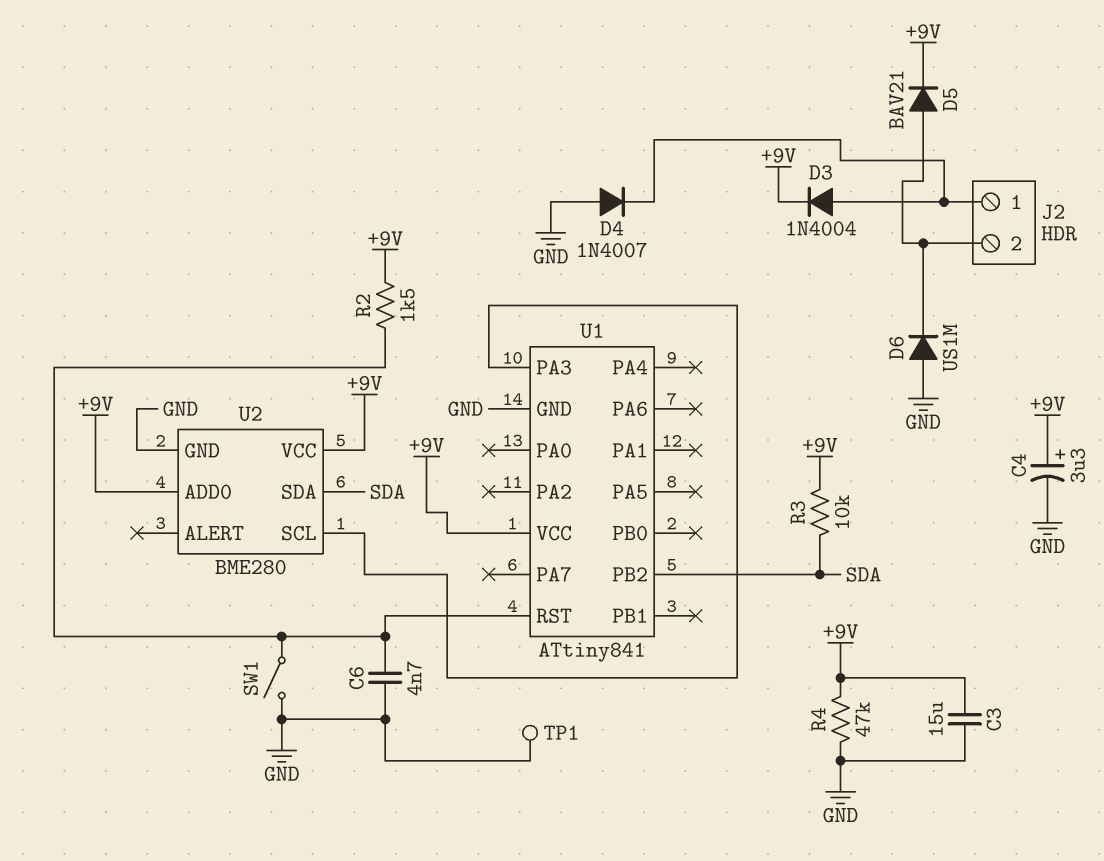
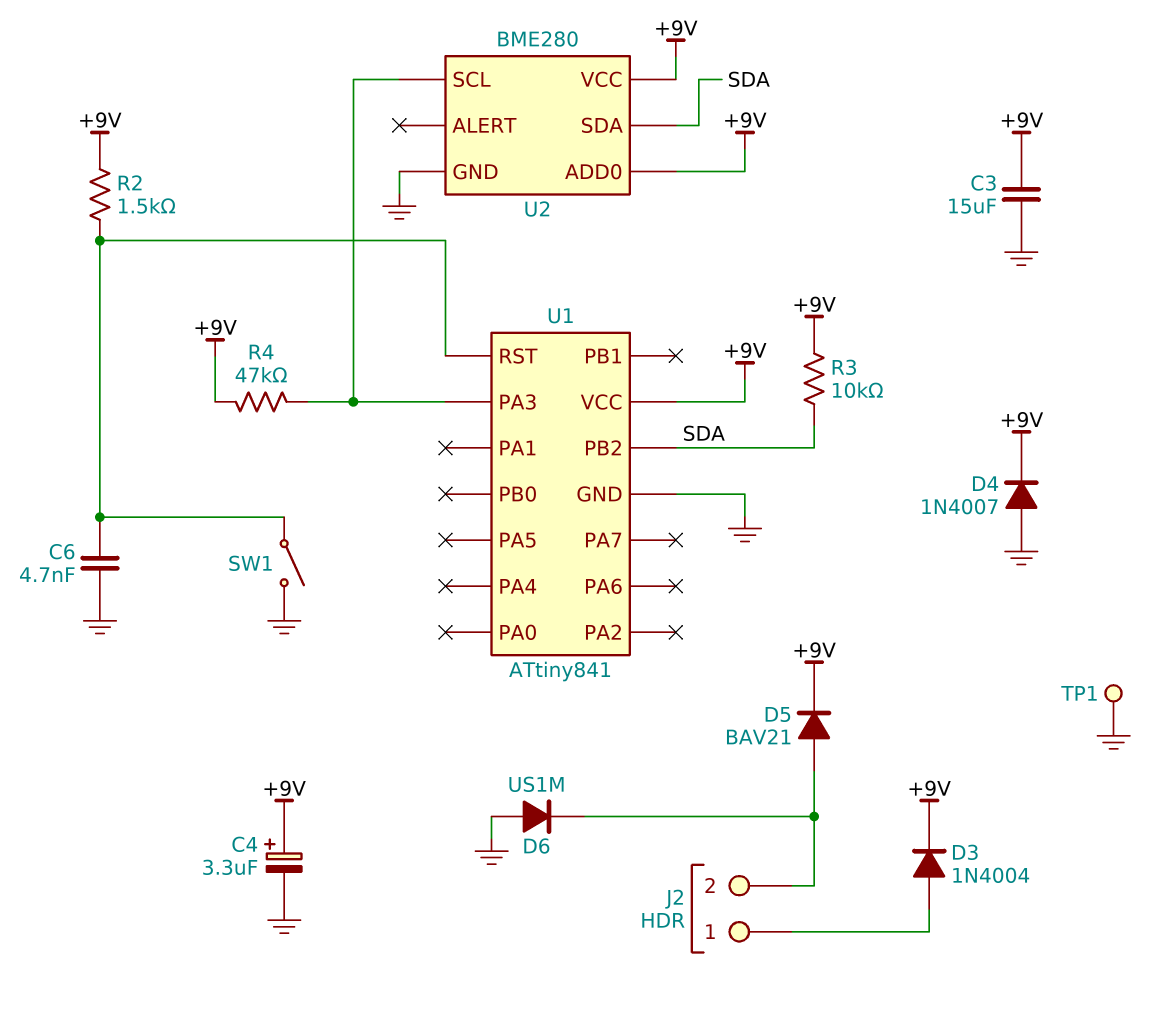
D4: diode 1N4007 (A GND, K J2/1) -> diode 1N4007 (A GND, K +9V)
R4: 47k (+9V, GND) -> 47k (+9V, U1/PA3)

